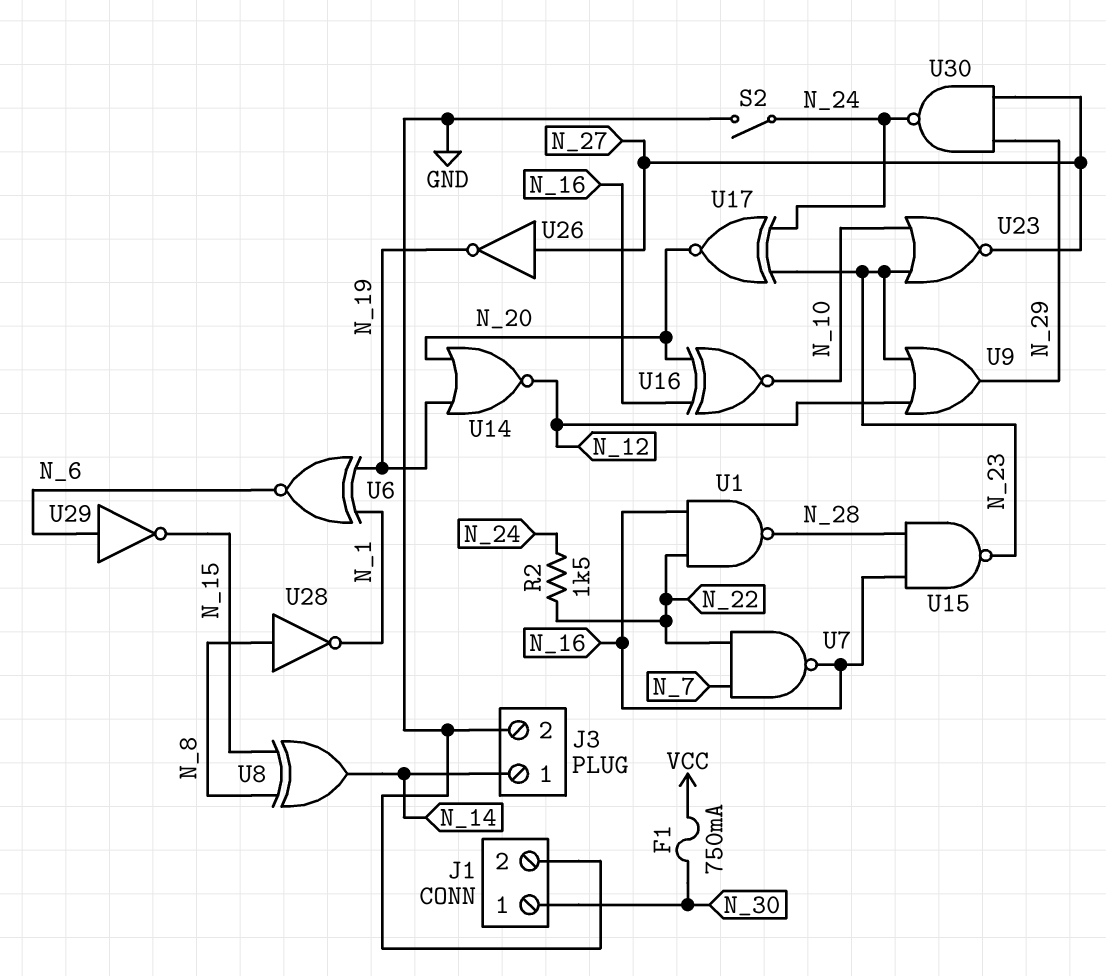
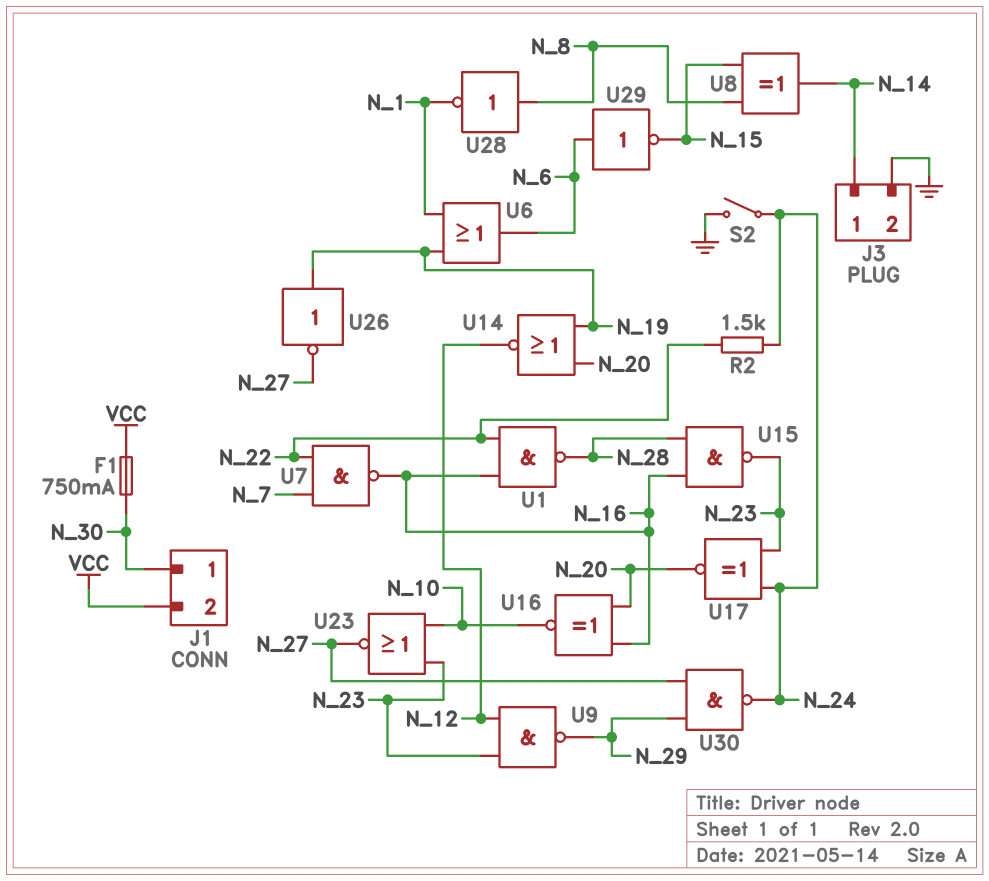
J1 pin 2: GND -> VCC
U6: XNOR (in N_1, in N_19, out N_6) -> OR (in N_1, in N_19, out N_6)
U9: OR (in N_12, in N_23, out N_29) -> NAND (in N_12, in N_23, out N_29)
U26: NOT (in N_27, out N_19) -> NOT (in N_19, out N_27)

